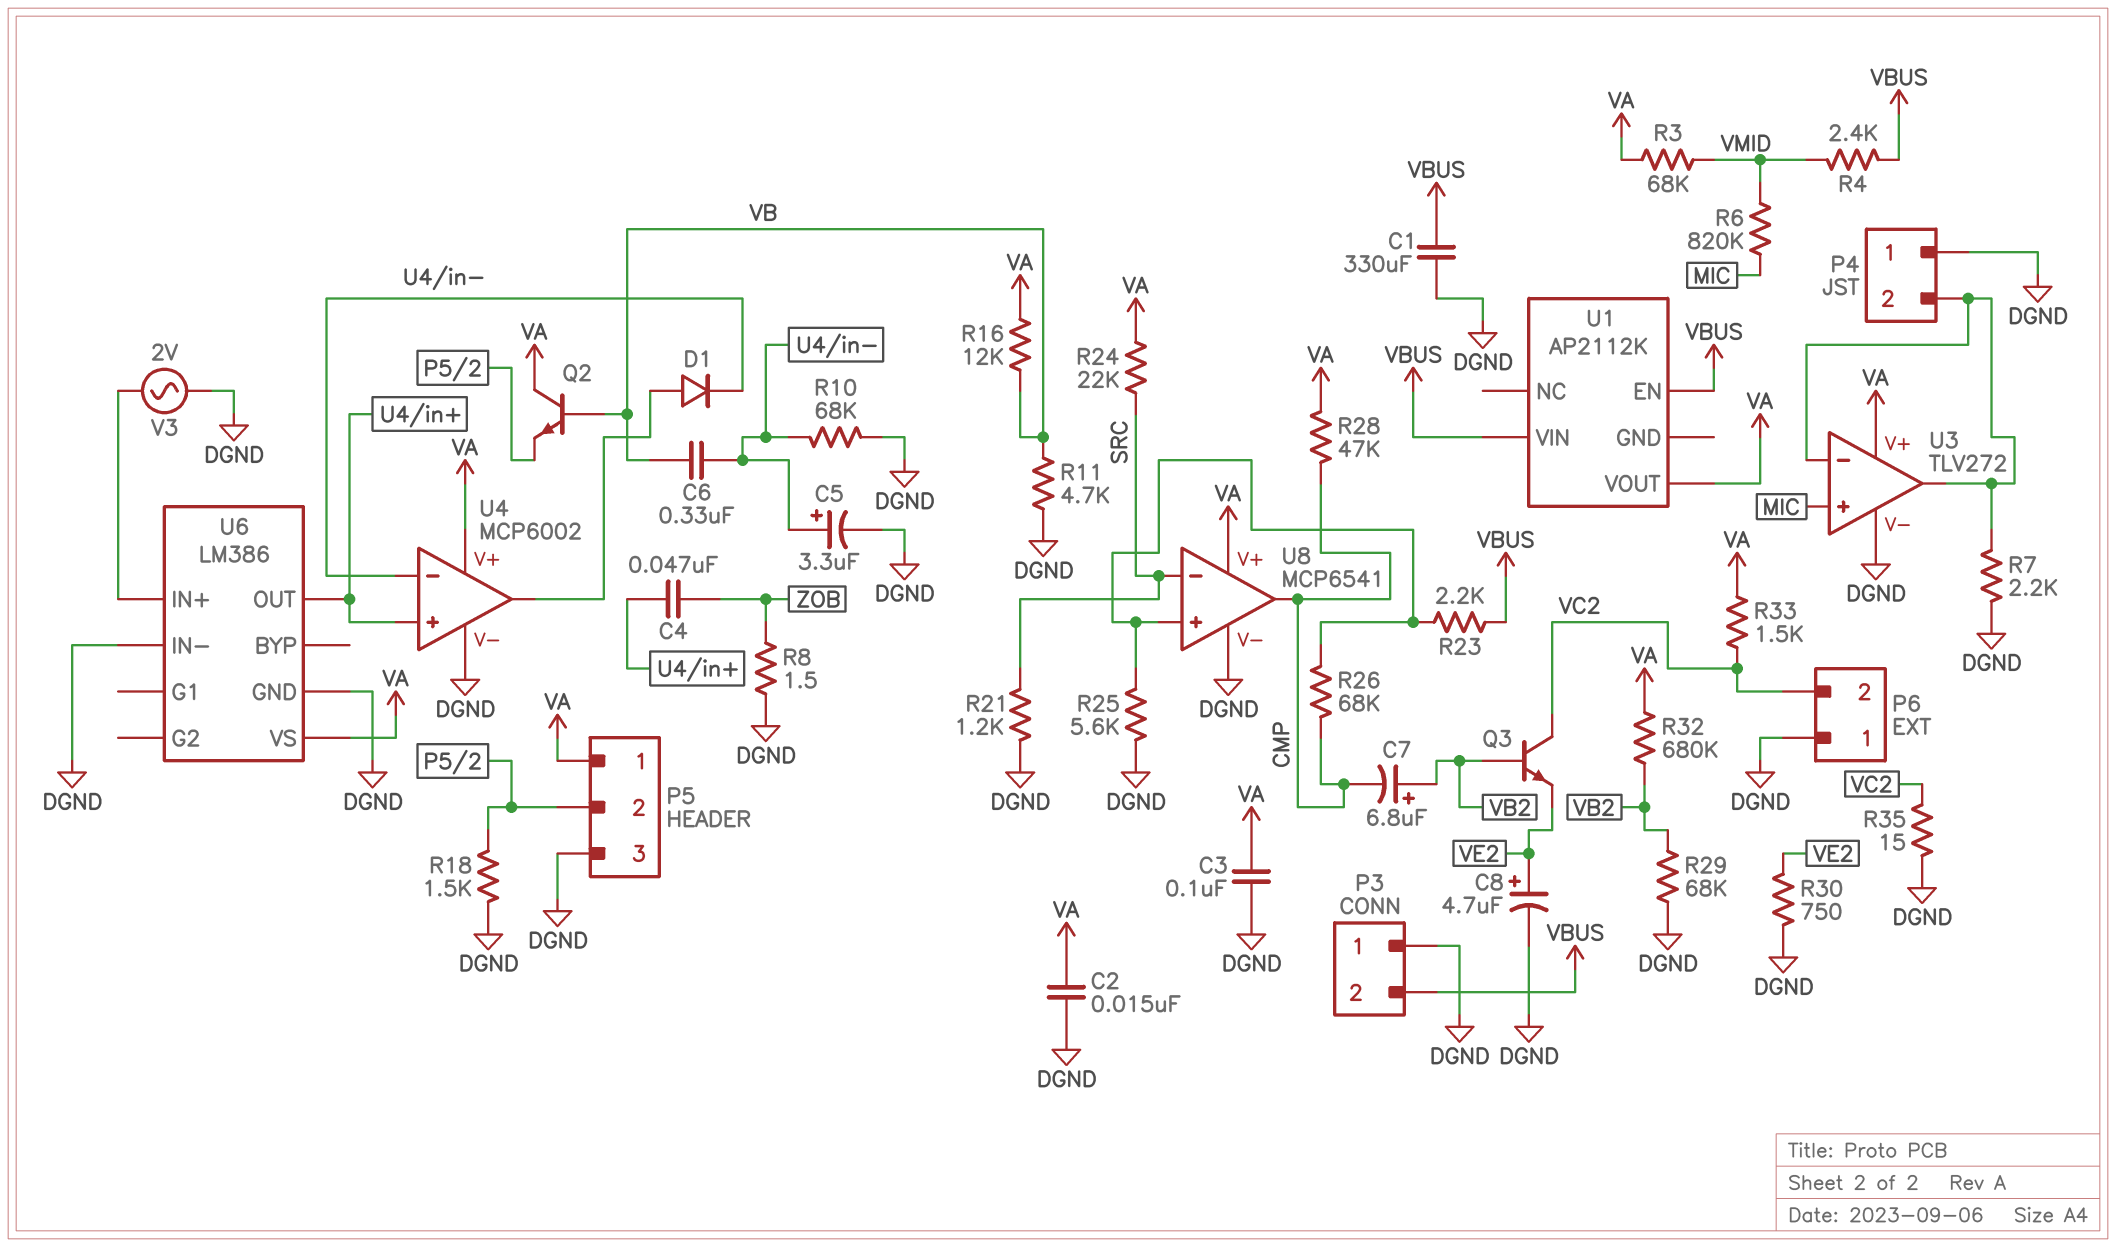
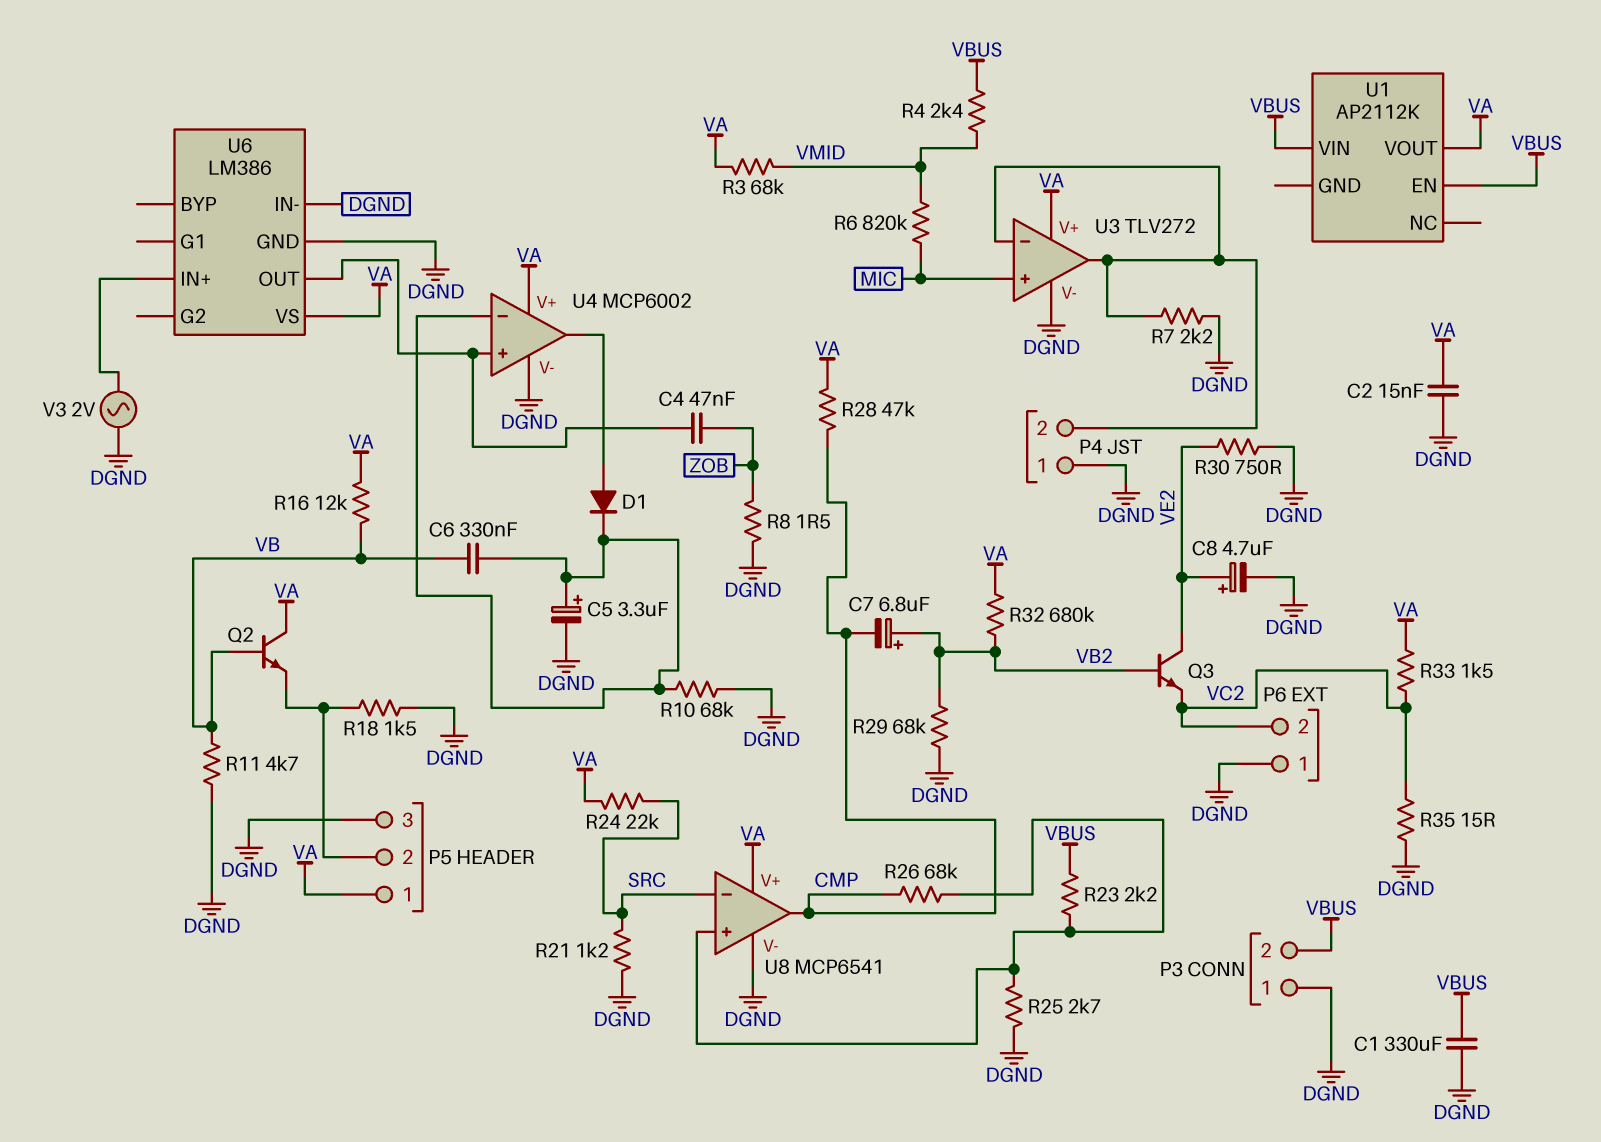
C3: 100nF (DGND, VA) -> none
Q3: NPN (B VB2, C VC2, E VE2) -> NPN (B VB2, C VE2, E VC2)
R25: 5.6k (DGND, U8/in+) -> 2.7k (DGND, U8/in+)

